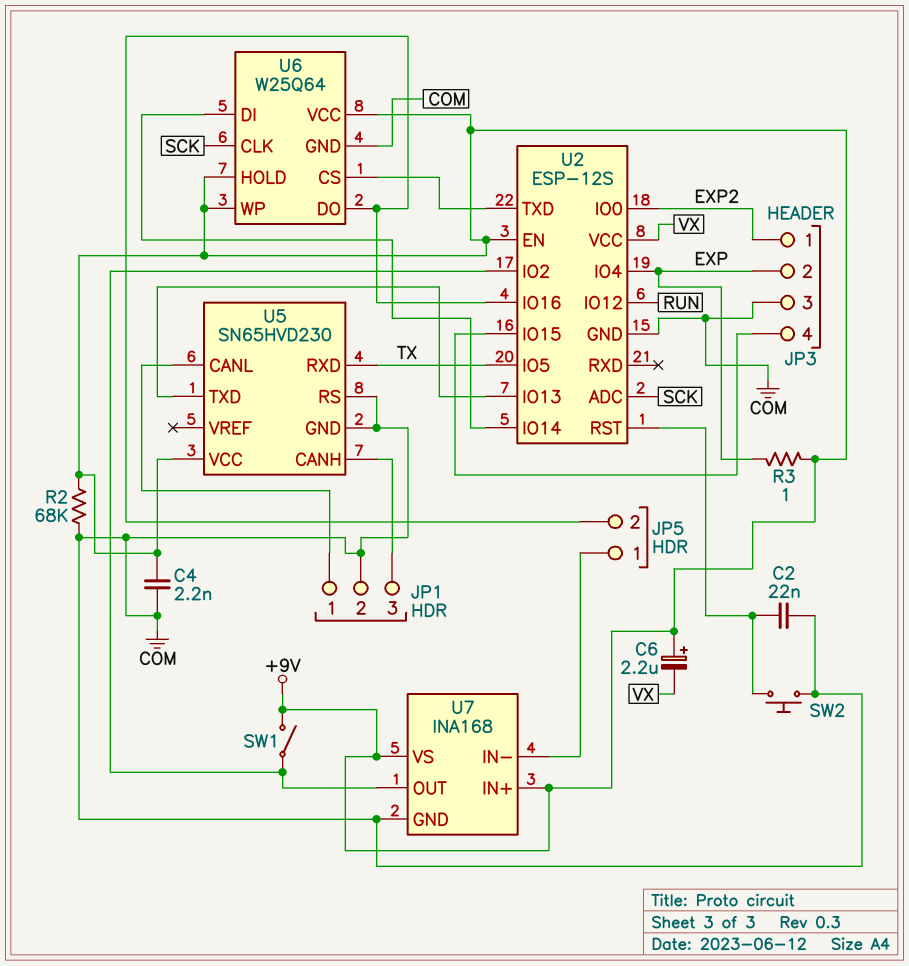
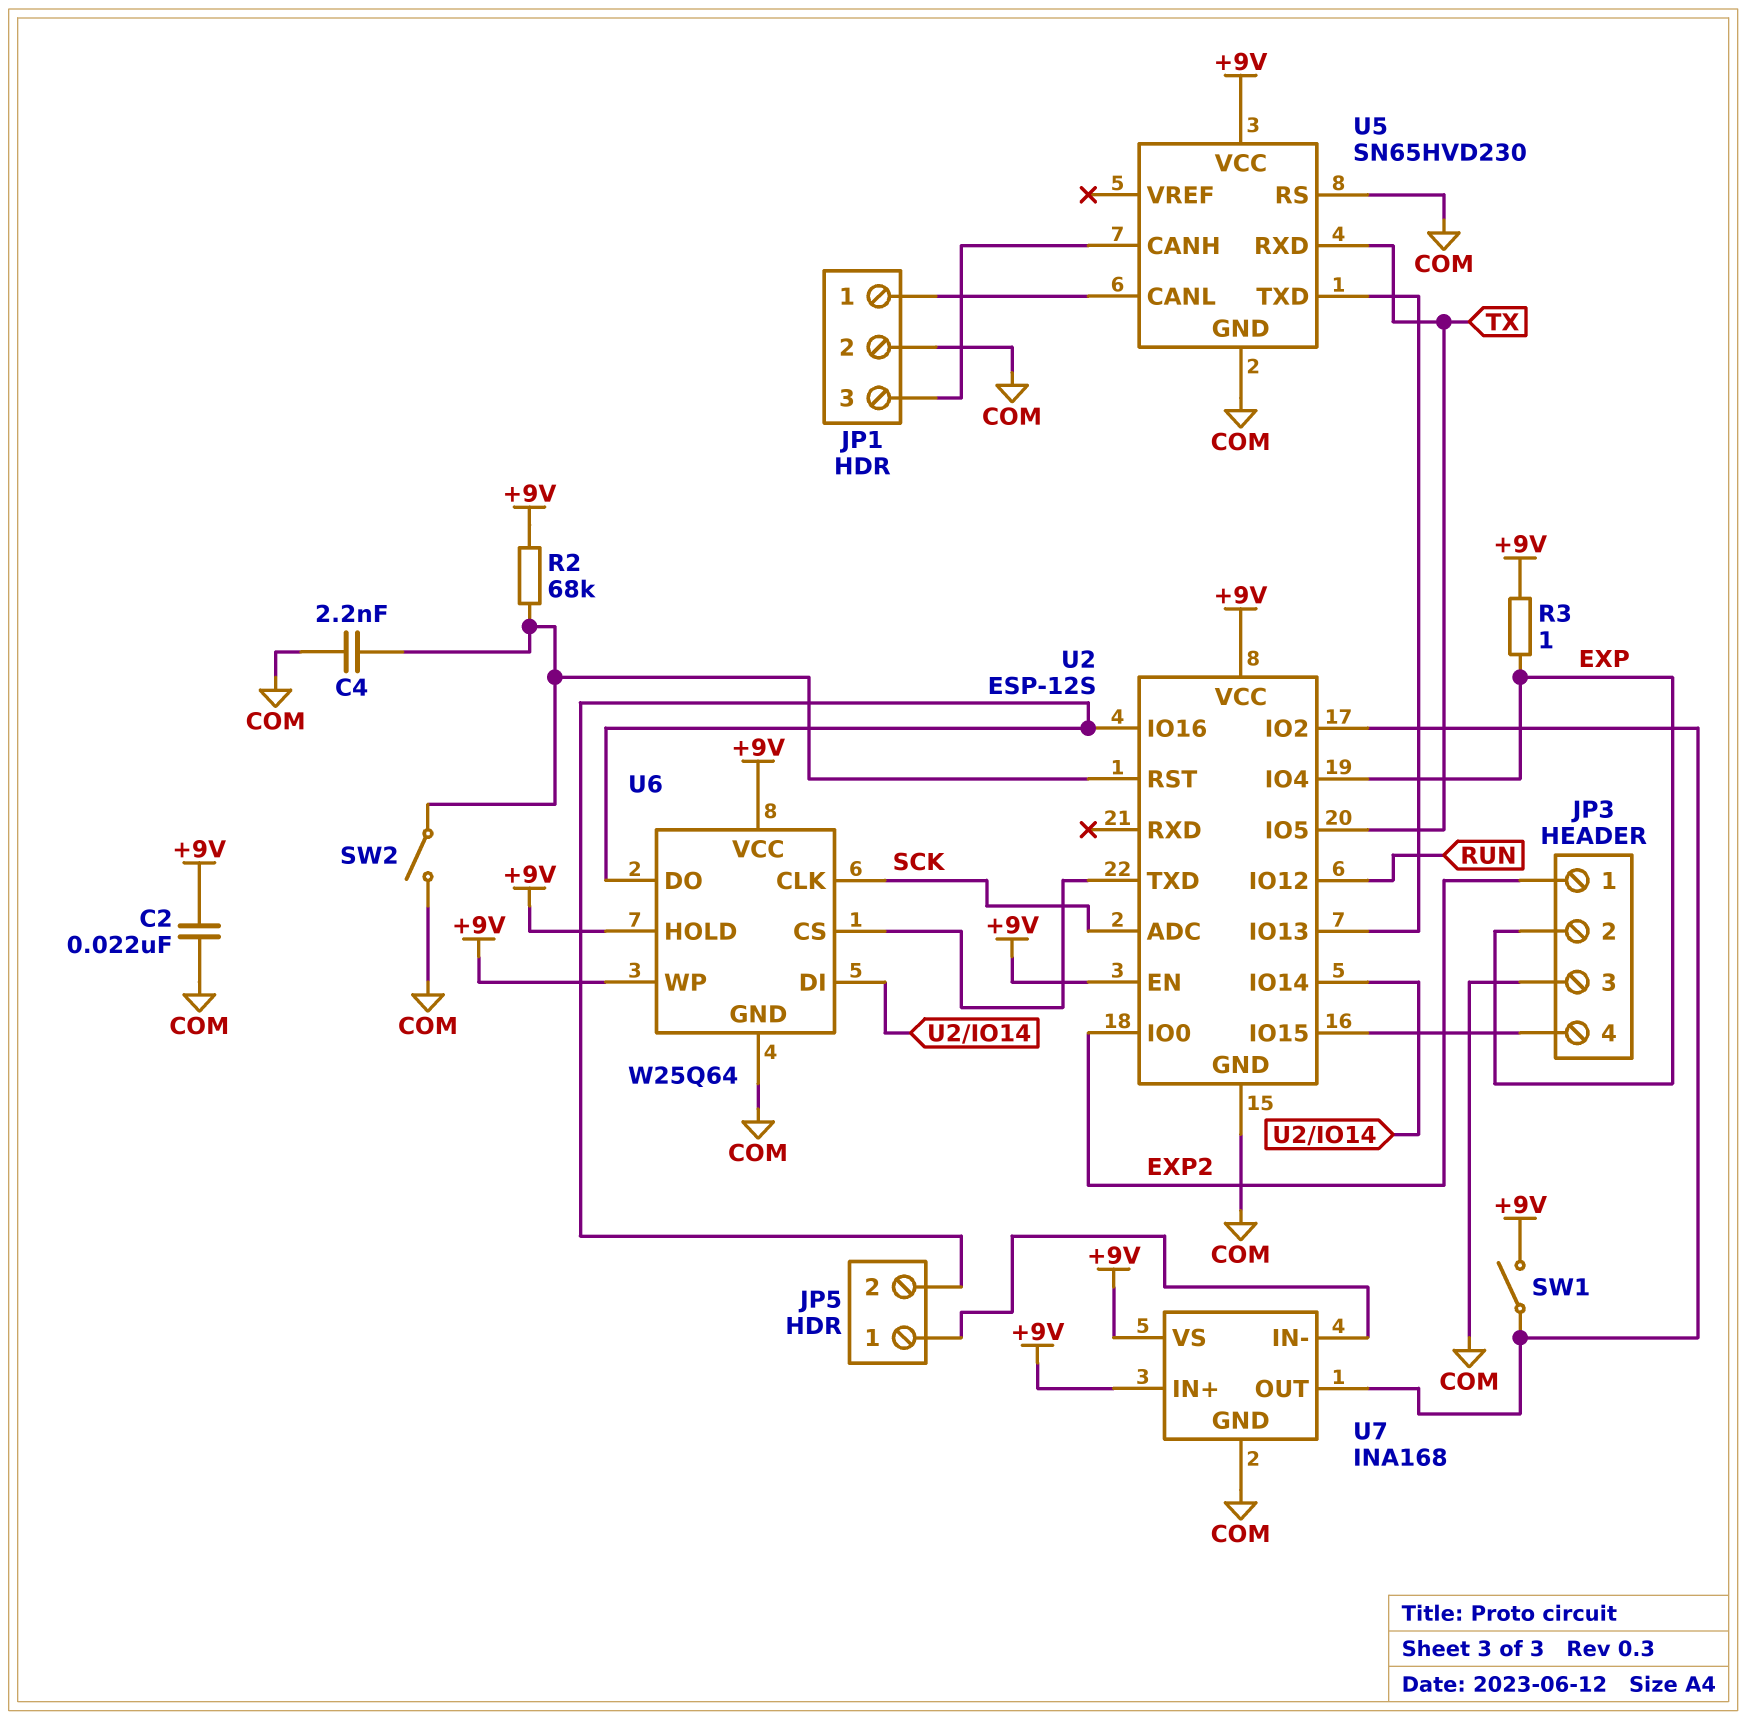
C2: 22nF (COM, U2/RST) -> 22nF (+9V, COM)
C4: 2.2nF (+9V, COM) -> 2.2nF (COM, U2/RST)
C6: 2.2uF (plus +9V, minus VX) -> none
R2: 68k (+9V, COM) -> 68k (+9V, U2/RST)
SW2: button (COM, U2/RST) -> switch (COM, U2/RST)
U2 pin VCC: VX -> +9V

